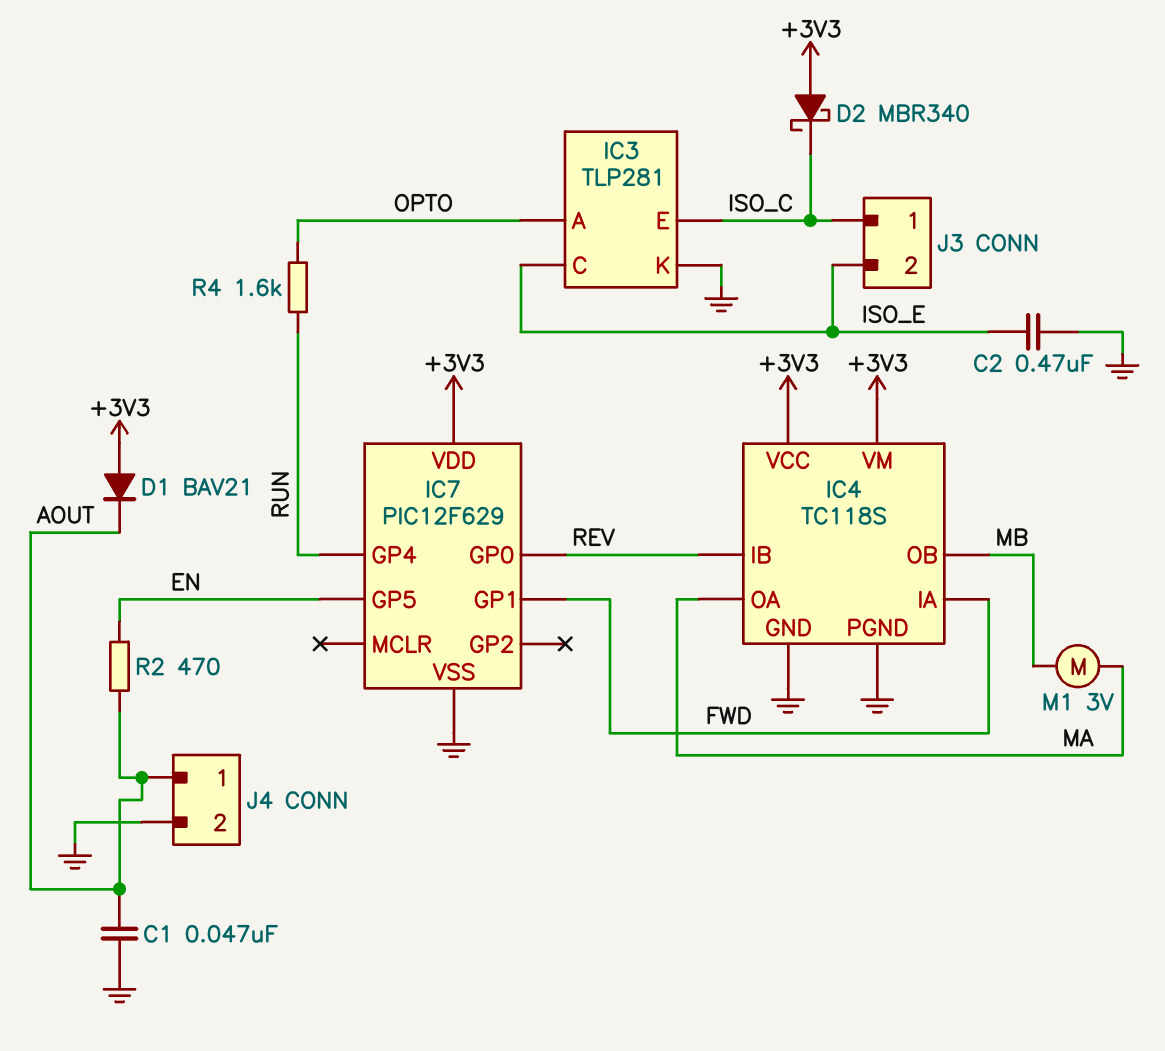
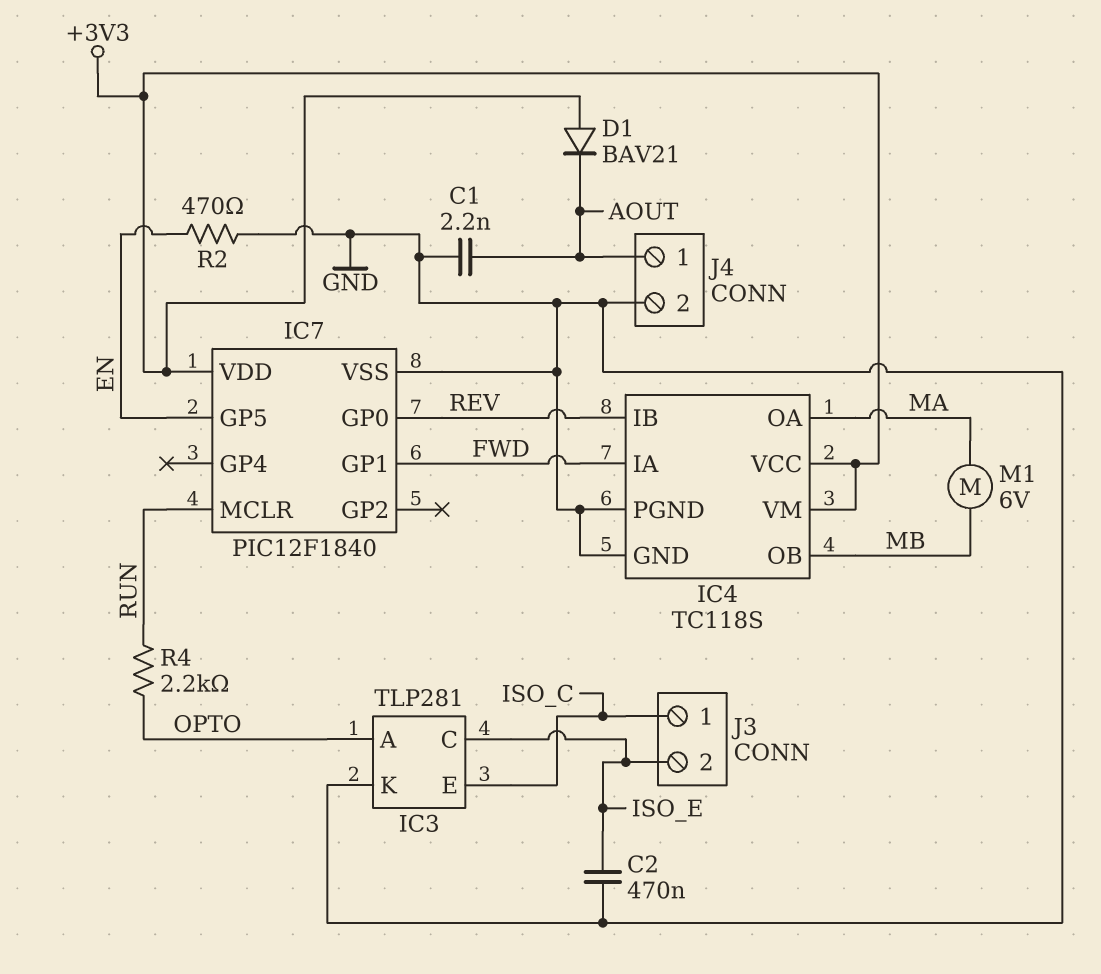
C1: 47nF (AOUT, GND) -> 2.2nF (AOUT, GND)
D2: schottky MBR340 (A +3V3, K ISO_C) -> none
IC7: PIC12F629 -> PIC12F1840
IC7 pin GP4: RUN -> none
IC7 pin MCLR: none -> RUN
M1: motor 3V (MA, MB) -> motor 6V (MA, MB)
R2: 470 (AOUT, EN) -> 470 (EN, GND)
R4: 1.6k (OPTO, RUN) -> 2.2k (OPTO, RUN)

